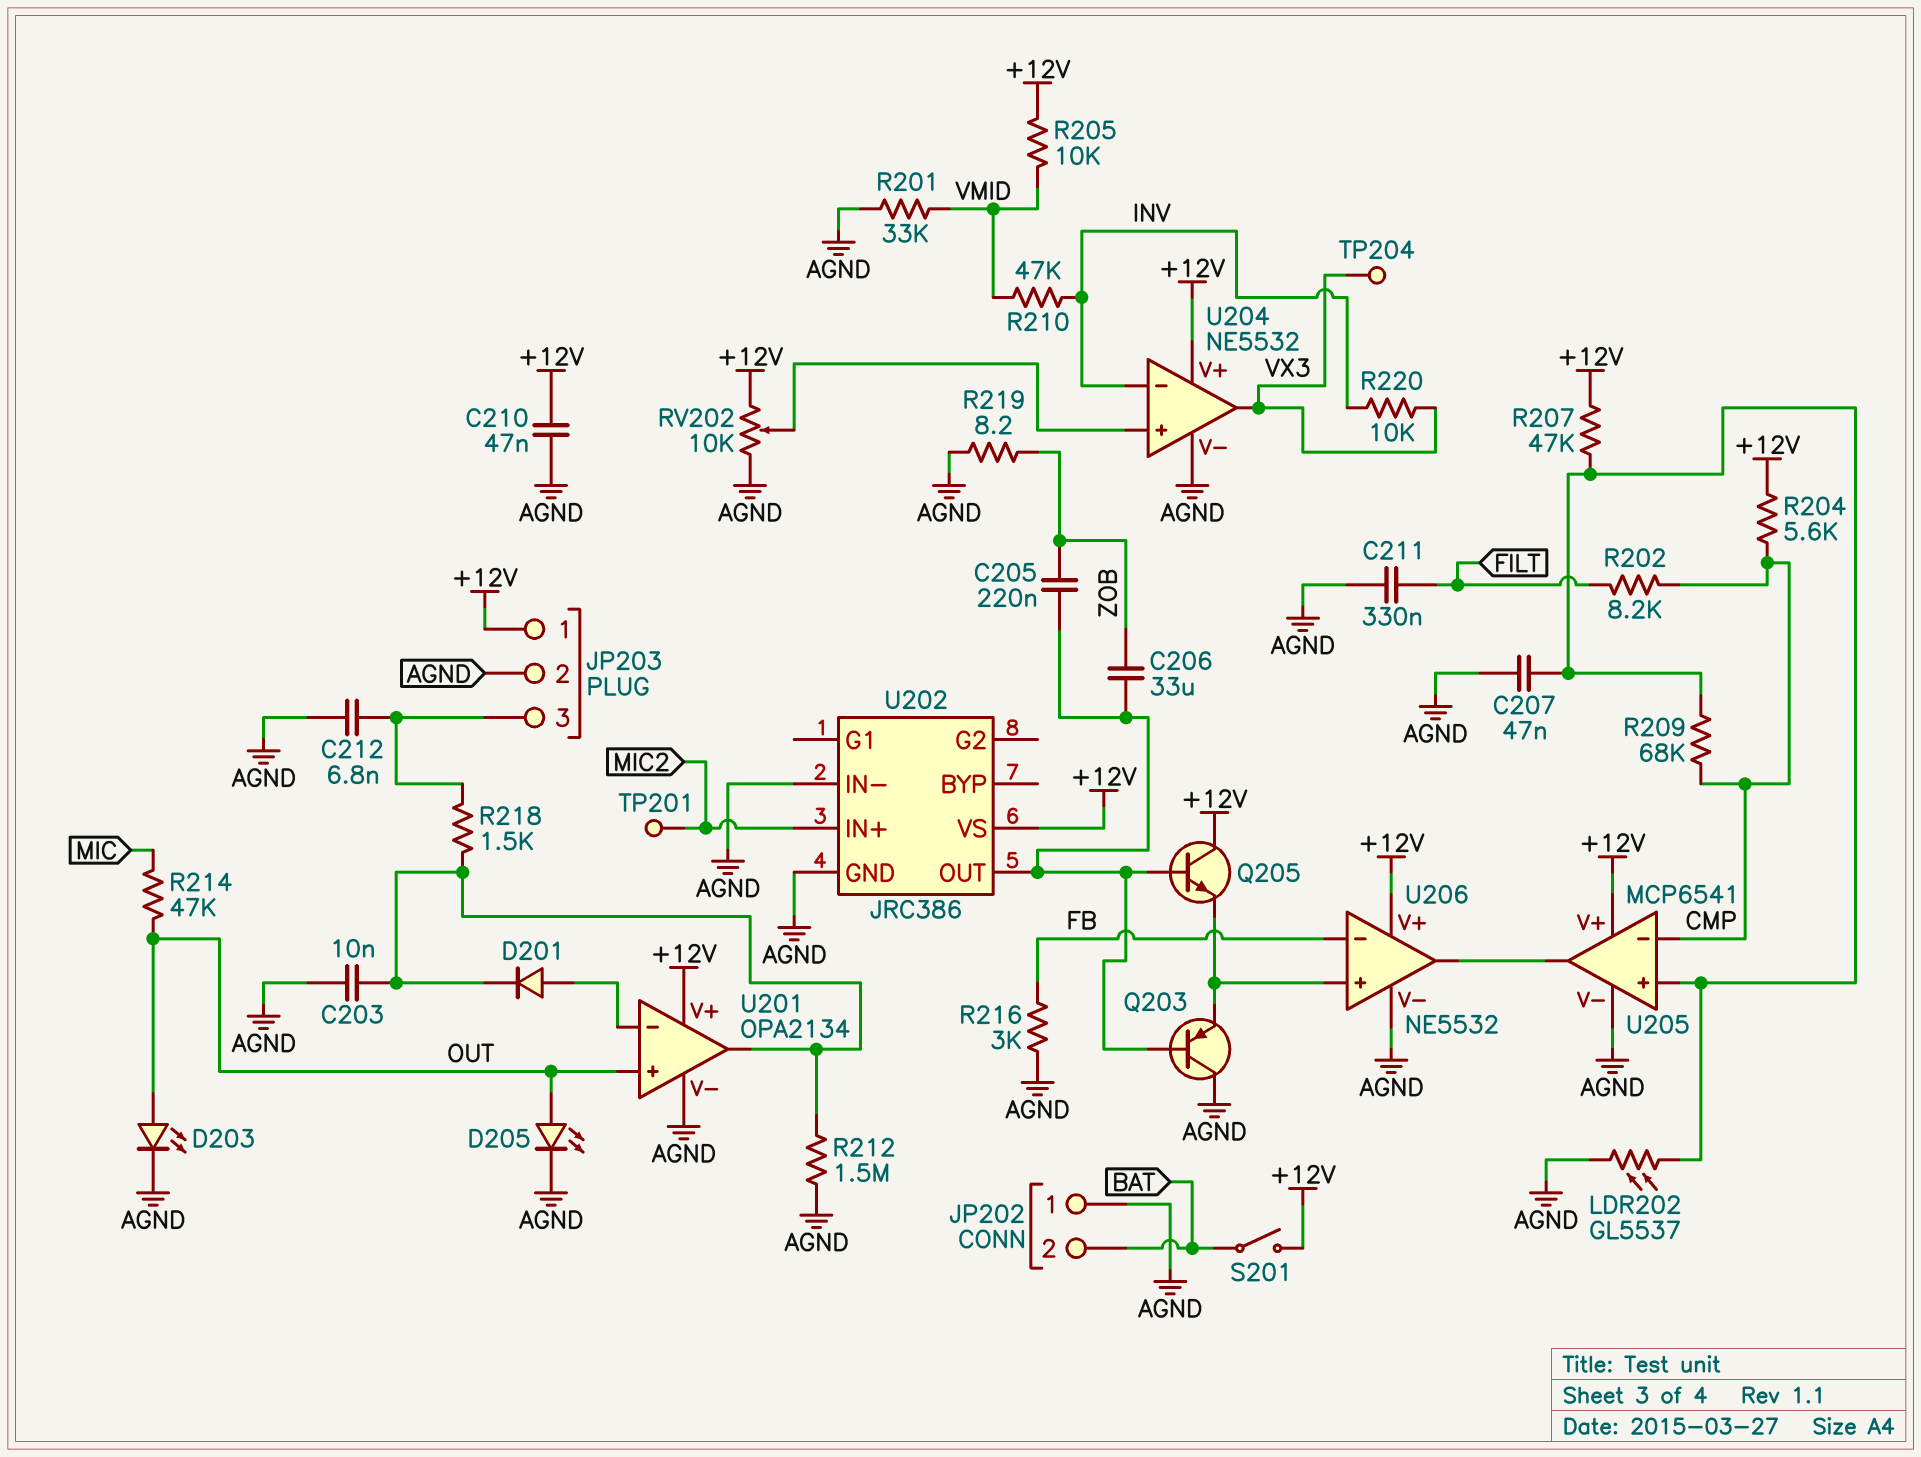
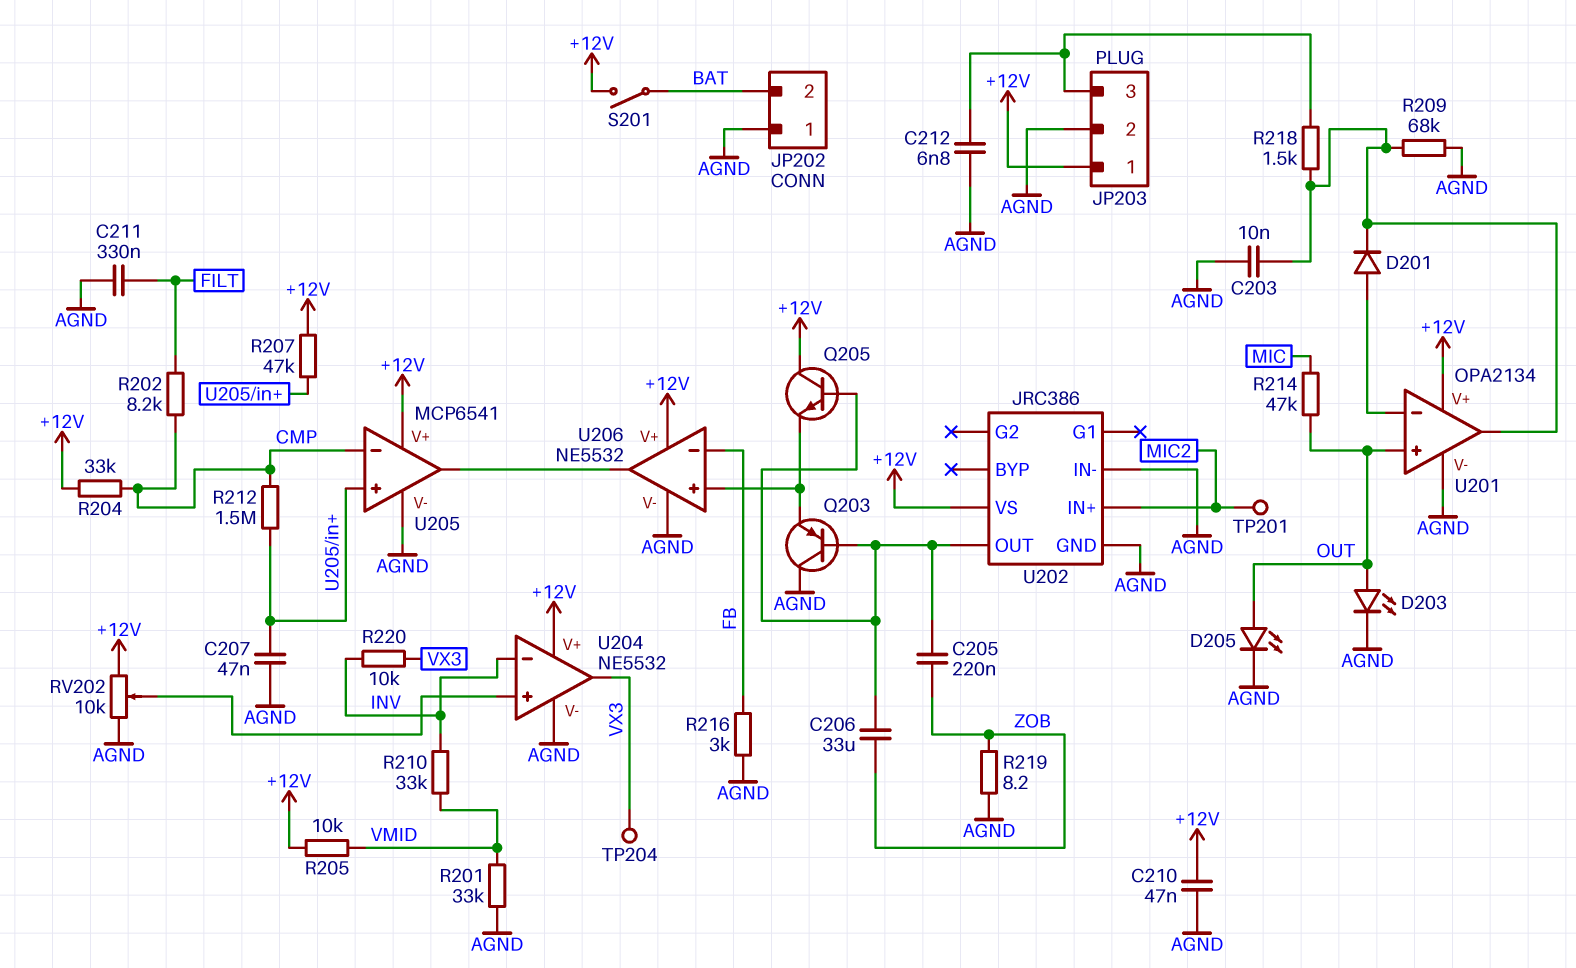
LDR202: GL5537 (AGND, U205/in+) -> none
R204: 5.6k (+12V, CMP) -> 33k (+12V, CMP)
R209: 68k (CMP, U205/in+) -> 68k (AGND, U201/out)
R210: 47k (INV, VMID) -> 33k (INV, VMID)
R212: 1.5M (AGND, U201/out) -> 1.5M (CMP, U205/in+)

